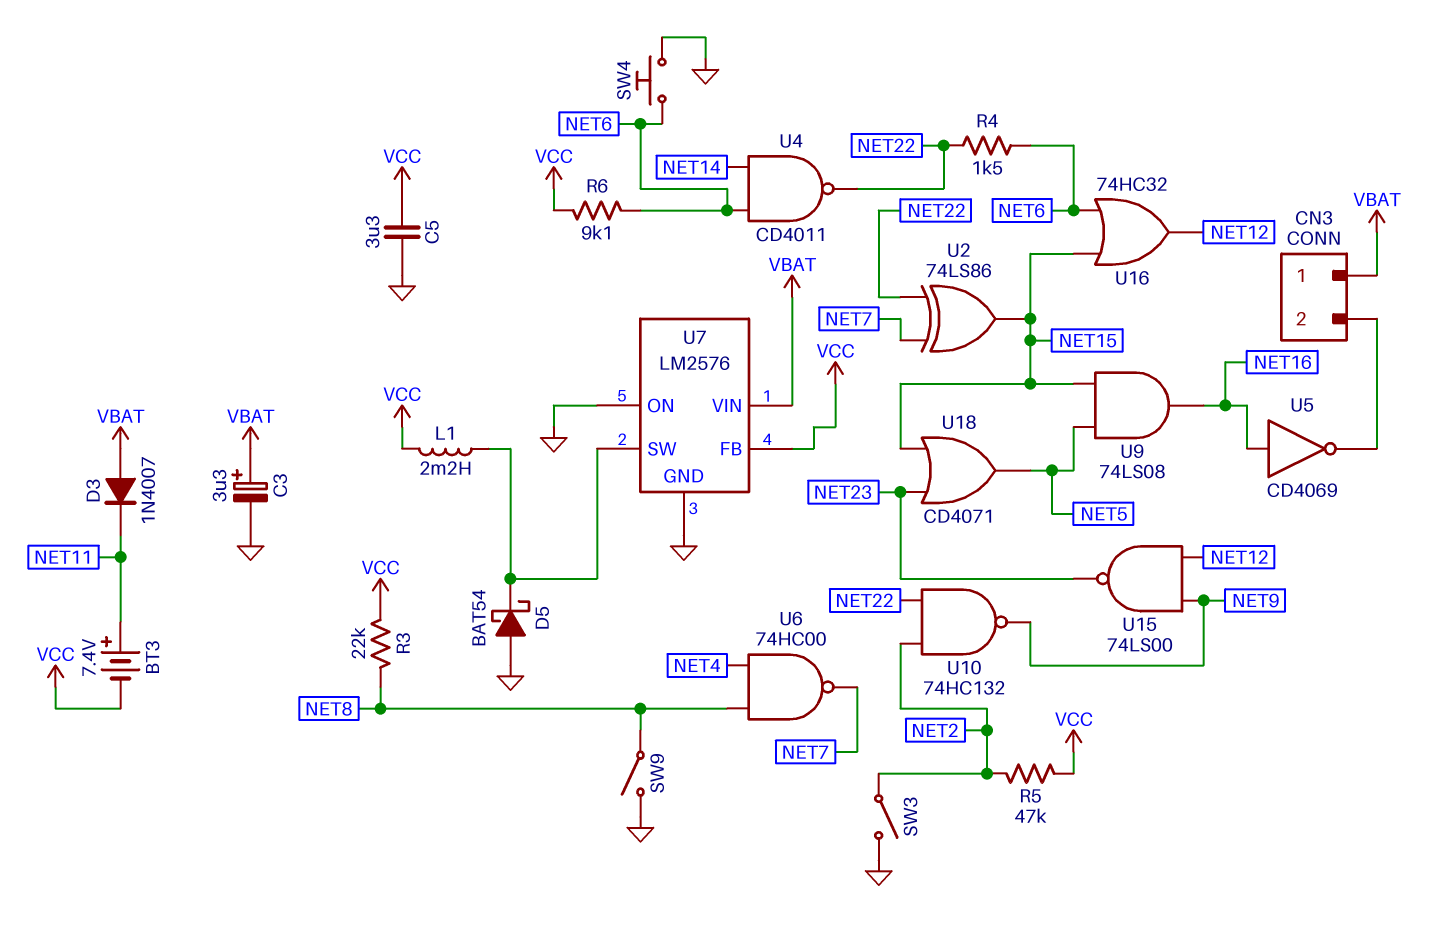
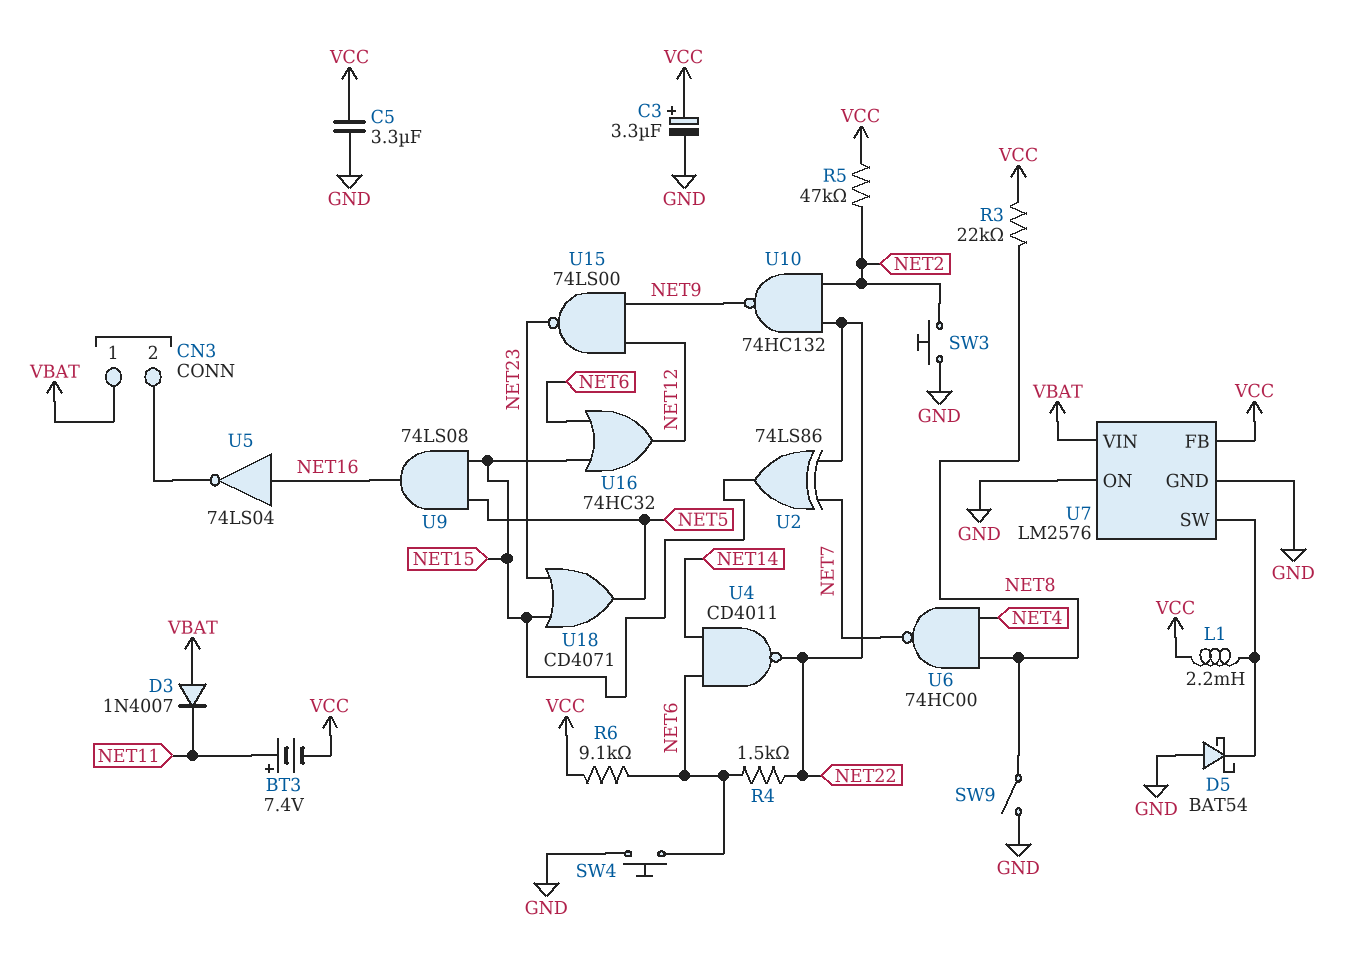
C3: 3.3uF (plus VBAT, minus GND) -> 3.3uF (plus VCC, minus GND)
SW3: switch (GND, NET2) -> button (GND, NET2)
U5: NOT CD4069 (in NET16, out CN3/2) -> NOT 74LS04 (in NET16, out CN3/2)

